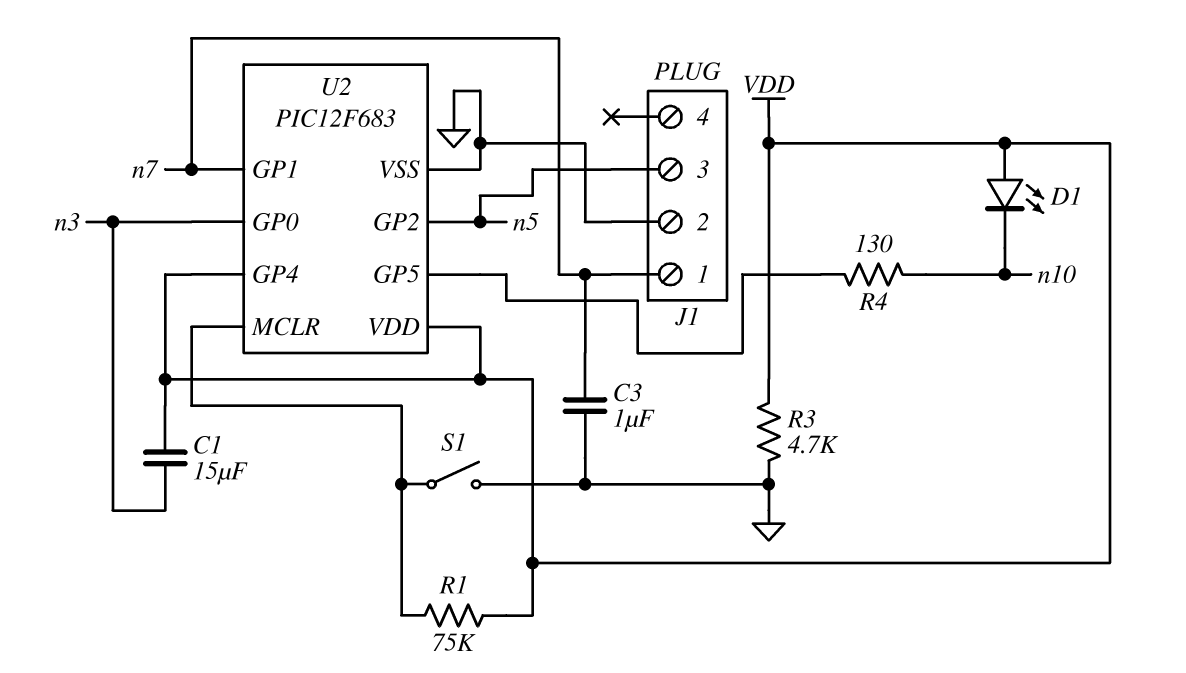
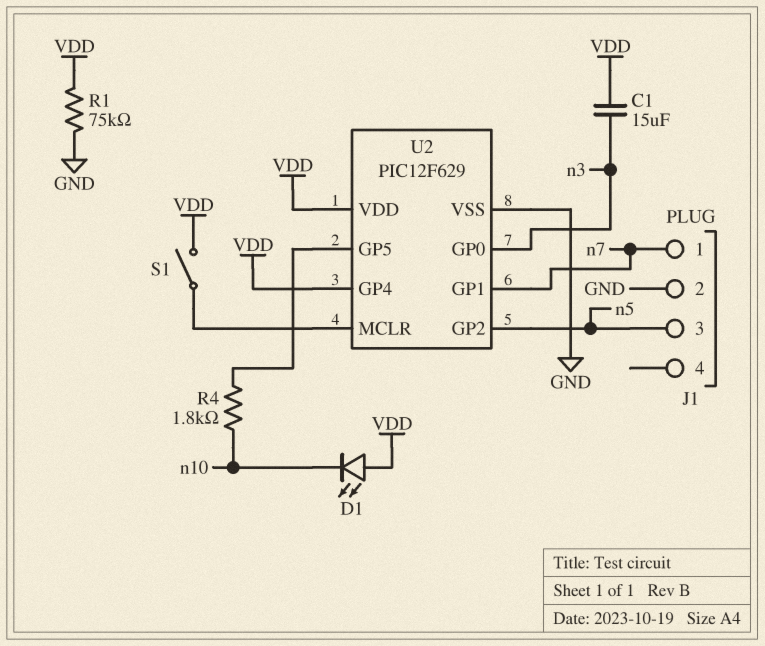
C3: 1uF (GND, n7) -> none
R1: 75k (U2/MCLR, VDD) -> 75k (GND, VDD)
R3: 4.7k (GND, VDD) -> none
R4: 130 (U2/GP5, n10) -> 1.8k (U2/GP5, n10)
S1: switch (GND, U2/MCLR) -> switch (U2/MCLR, VDD)
U2: PIC12F683 -> PIC12F629

